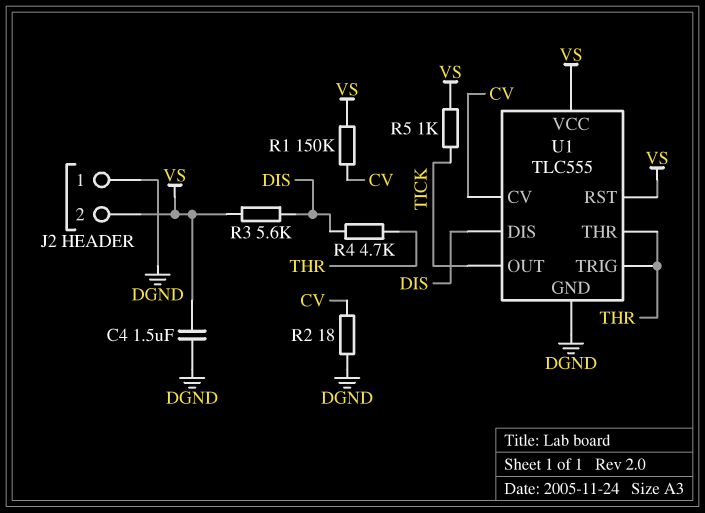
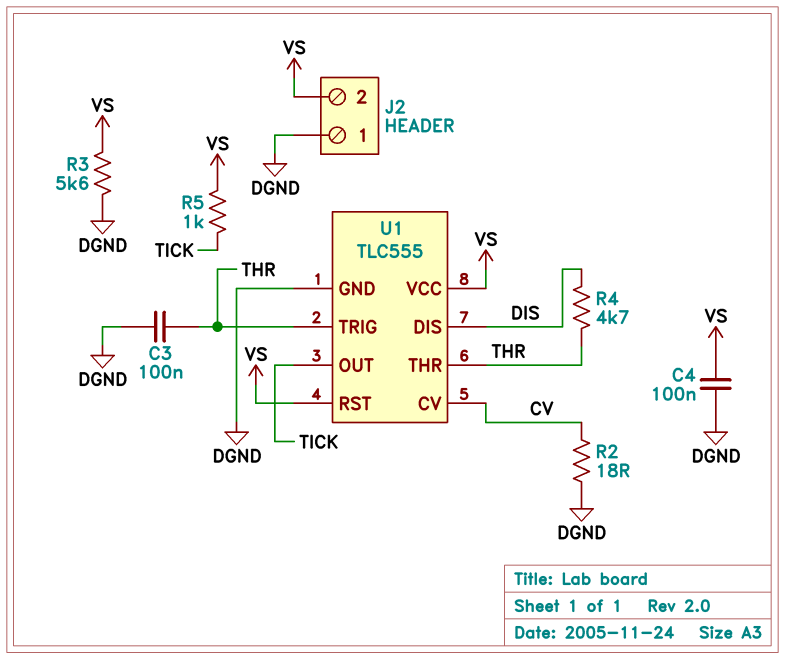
C3: none -> 100nF (DGND, THR)
C4: 1.5uF (DGND, VS) -> 100nF (DGND, VS)
R1: 150k (CV, VS) -> none
R3: 5.6k (DIS, VS) -> 5.6k (DGND, VS)

